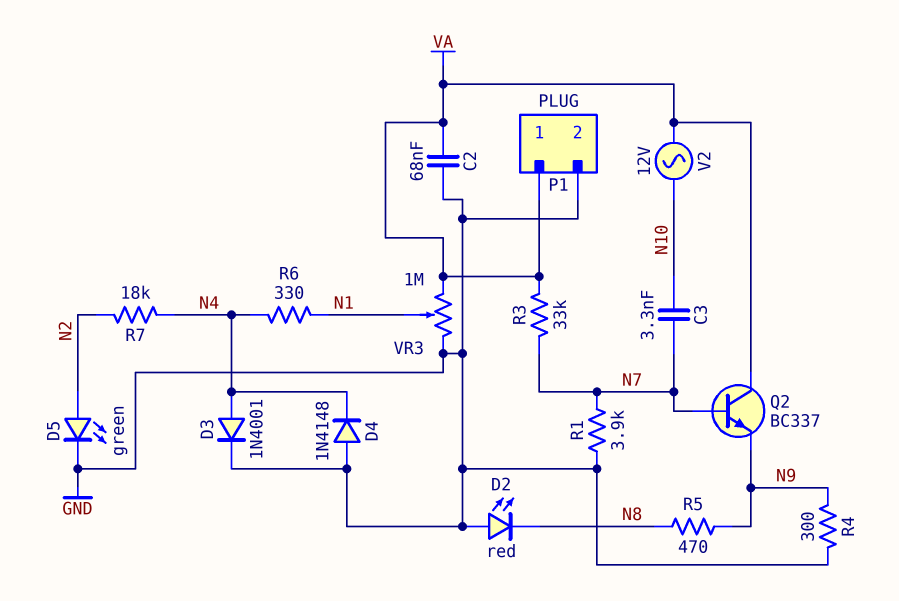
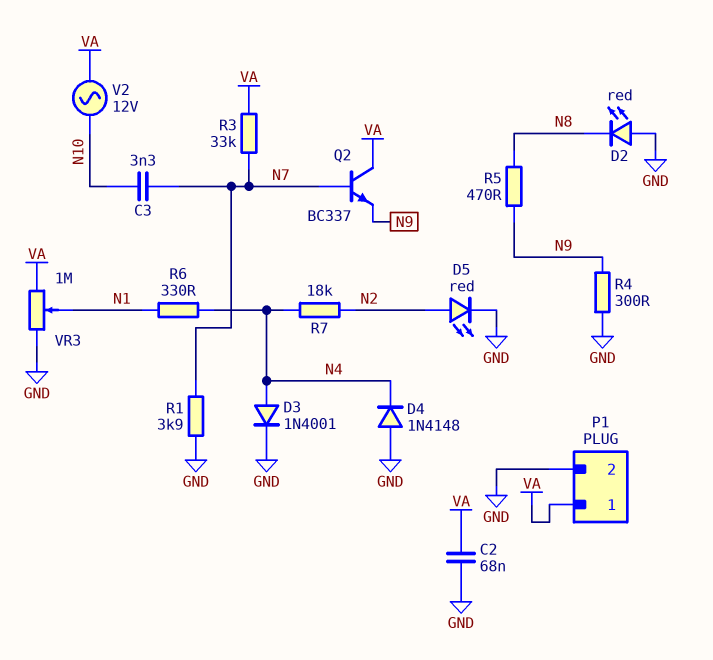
D5: LED green (A N2, K GND) -> LED red (A N2, K GND)

